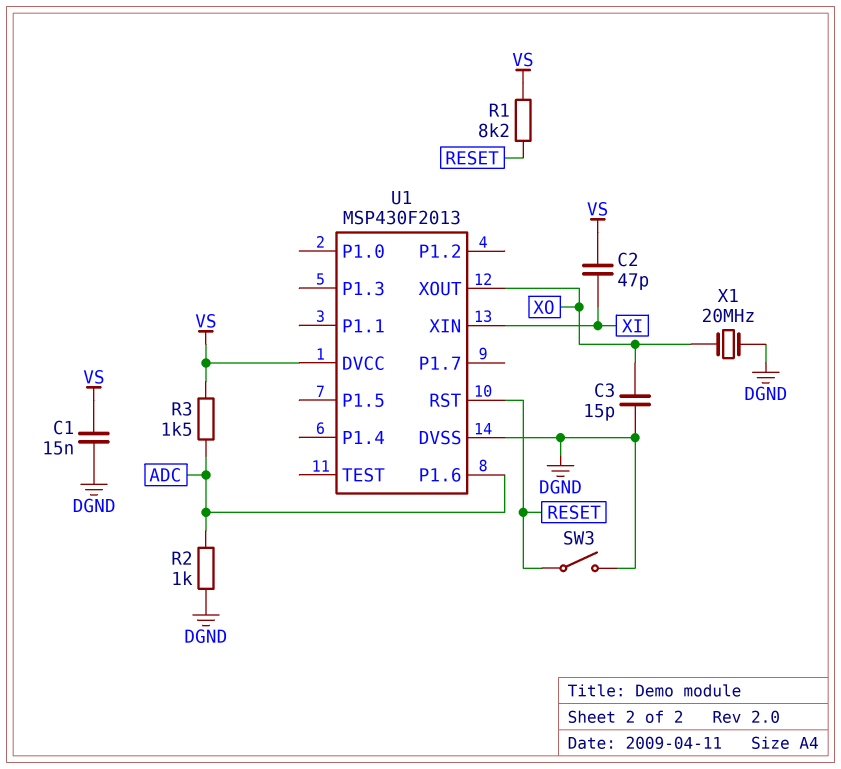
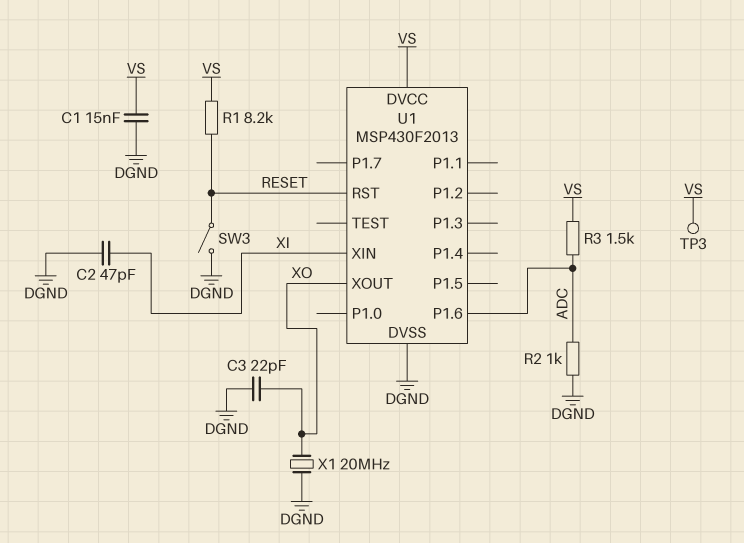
C2: 47pF (VS, XI) -> 47pF (DGND, XI)
C3: 15pF (DGND, XO) -> 22pF (DGND, XO)
TP3: none -> test point (VS)

